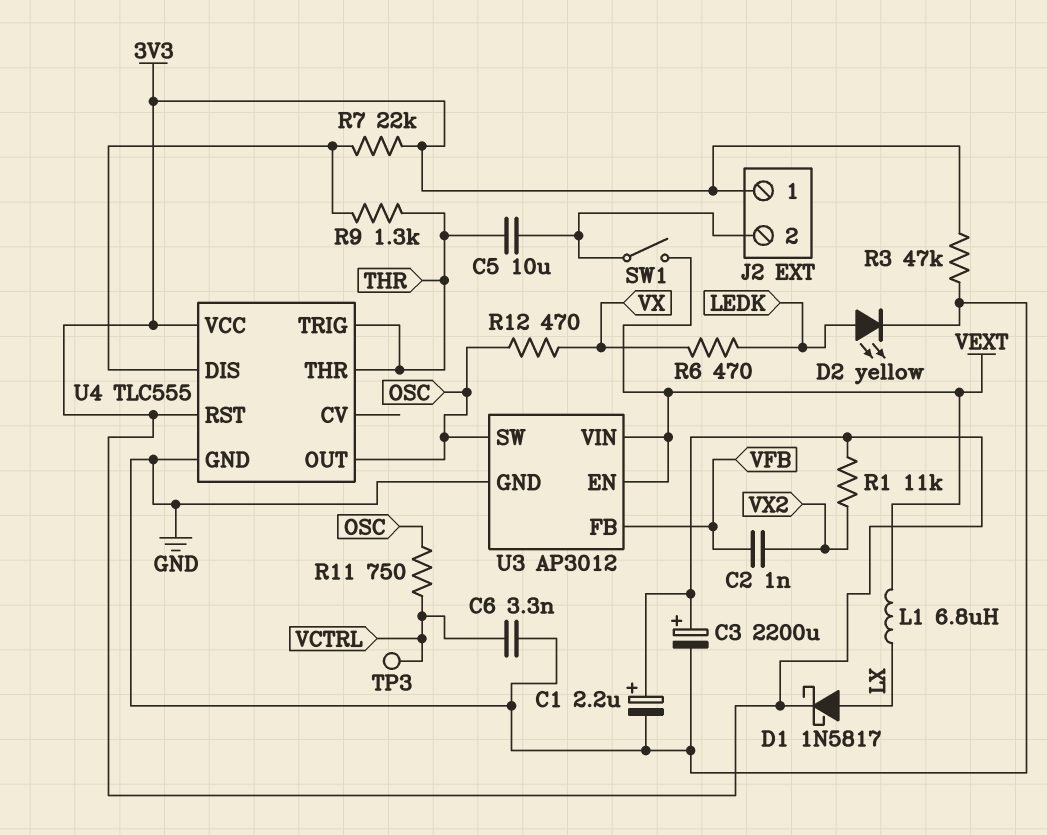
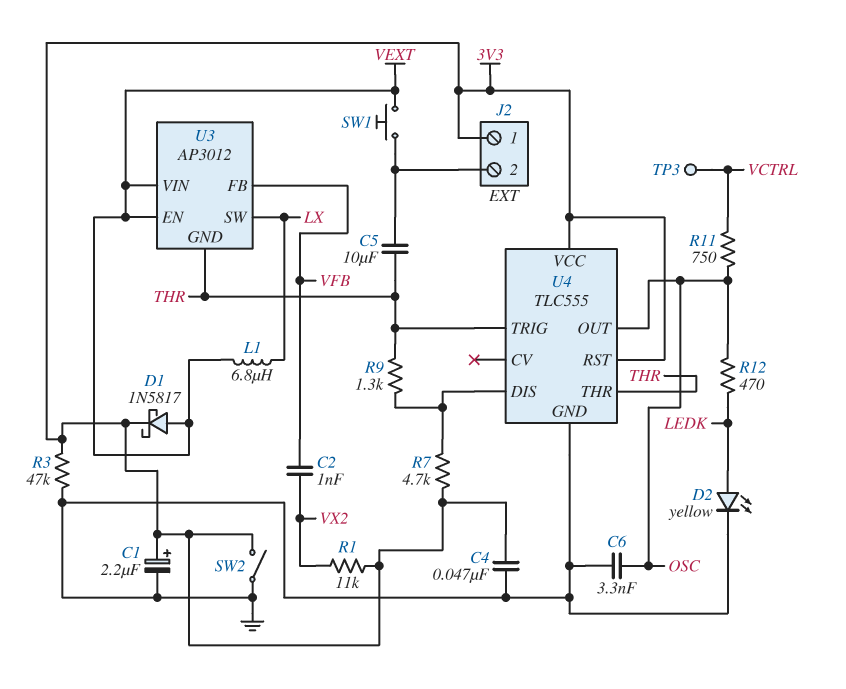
C3: 2200uF (plus 3V3, minus GND) -> none
C4: none -> 47nF (3V3, GND)
C6: 3.3nF (GND, VCTRL) -> 3.3nF (GND, OSC)
D1: schottky 1N5817 (A LX, K 3V3) -> schottky 1N5817 (A VEXT, K 3V3)
R6: 470 (LEDK, VX) -> none
R7: 22k (3V3, U4/DIS) -> 4.7k (3V3, U4/DIS)
R12: 470 (OSC, VX) -> 470 (LEDK, OSC)
SW1: switch (J2/2, VEXT) -> button (J2/2, VEXT)
SW2: none -> switch (3V3, GND)
U3 pin GND: GND -> THR
U3 pin SW: OSC -> LX

